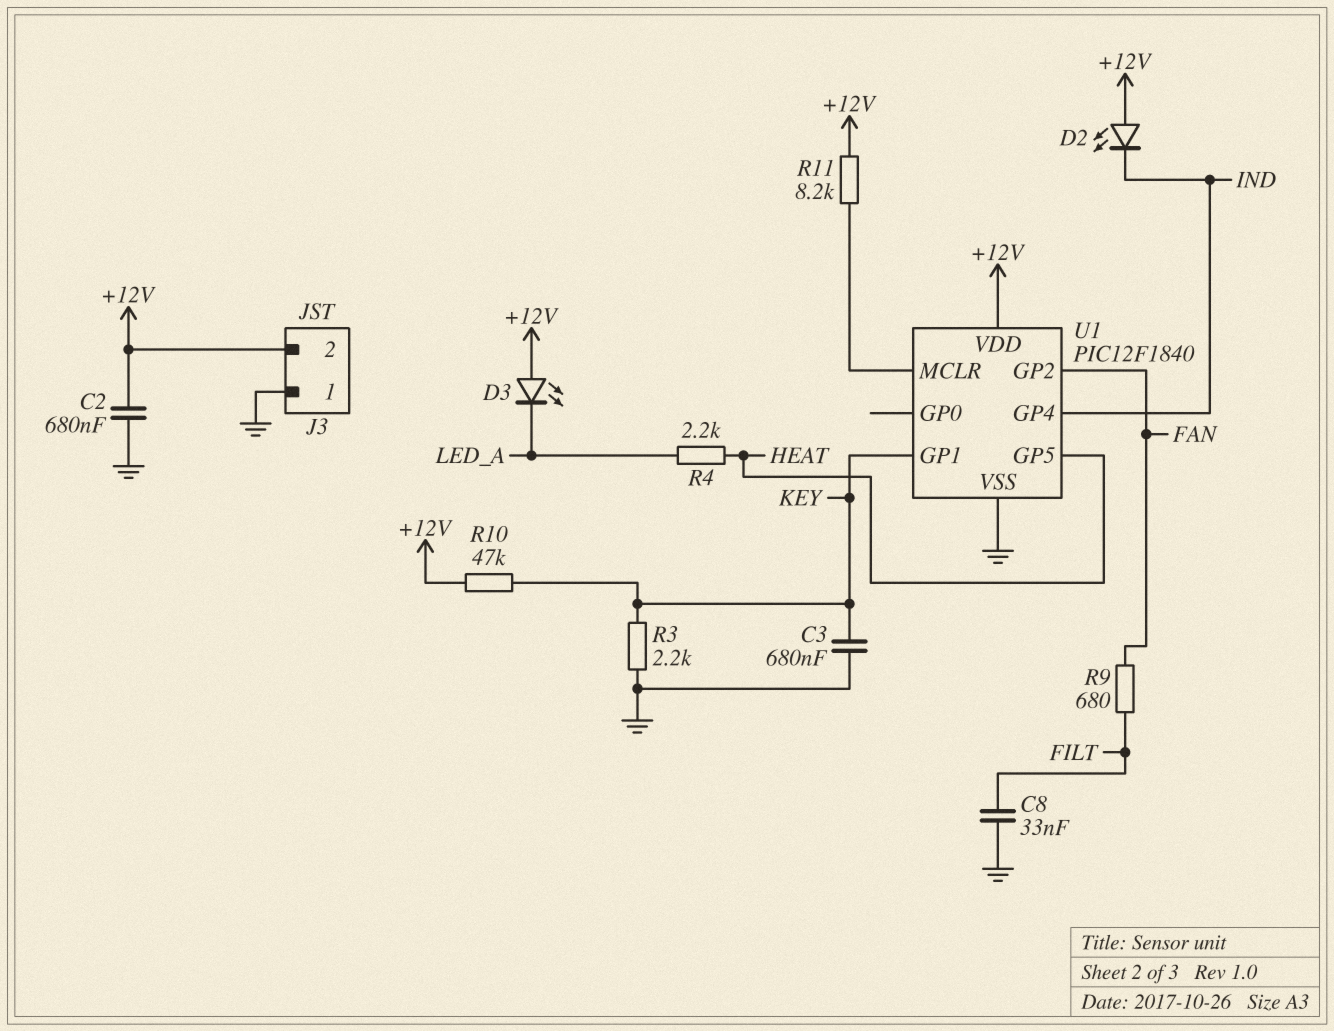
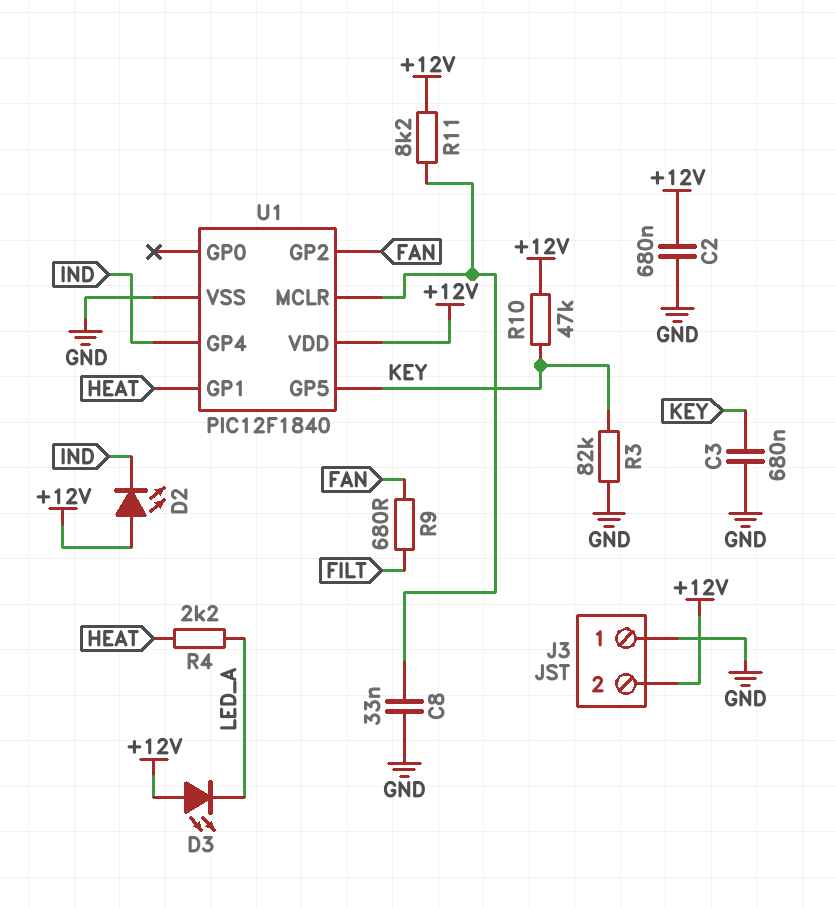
C8: 33nF (FILT, GND) -> 33nF (GND, U1/MCLR)
R3: 2.2k (GND, KEY) -> 82k (GND, KEY)
U1 pin GP1: KEY -> HEAT
U1 pin GP5: HEAT -> KEY

